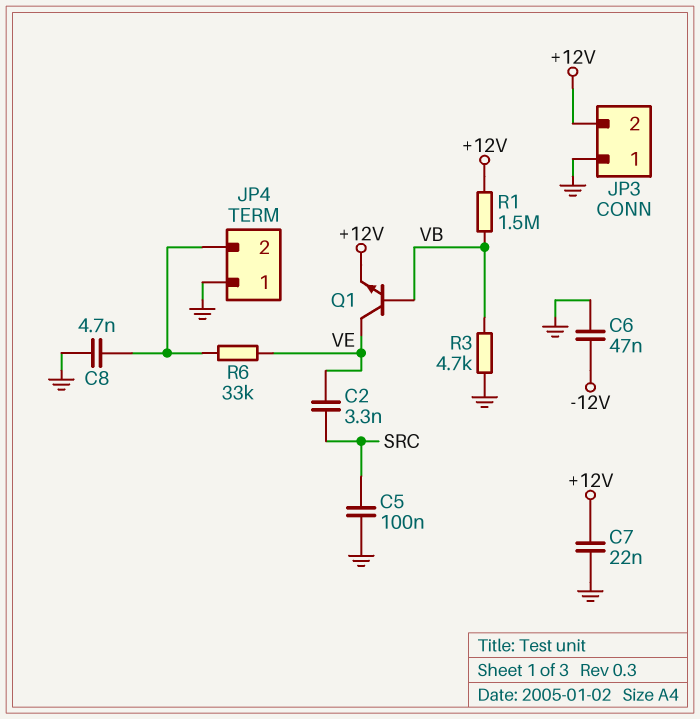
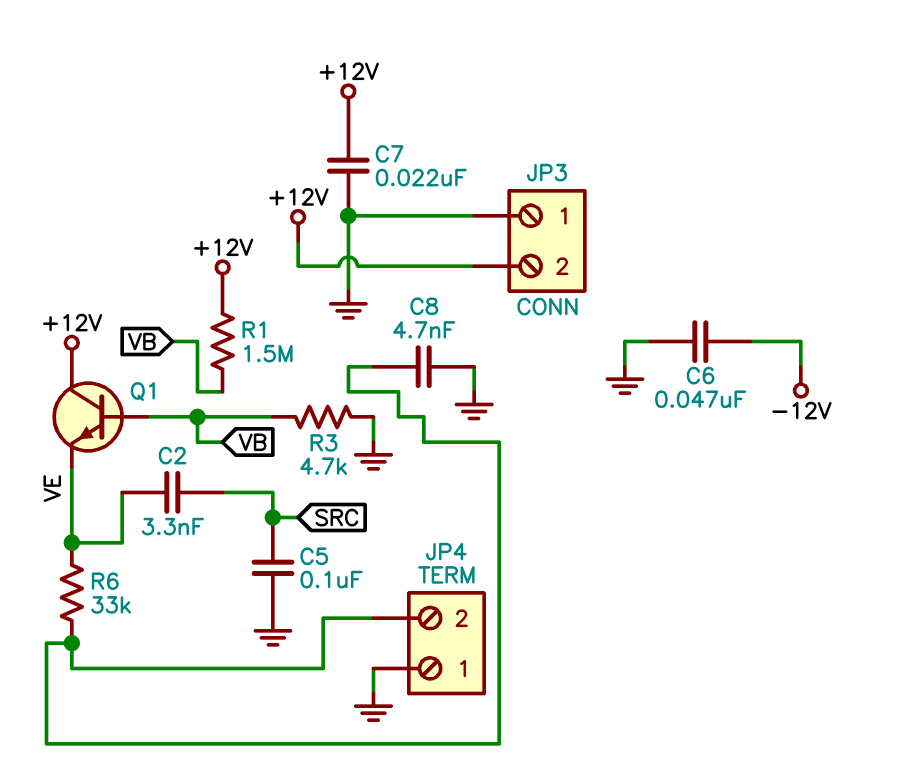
Q1: NPN (B VB, C VE, E +12V) -> NPN (B VB, C +12V, E VE)

